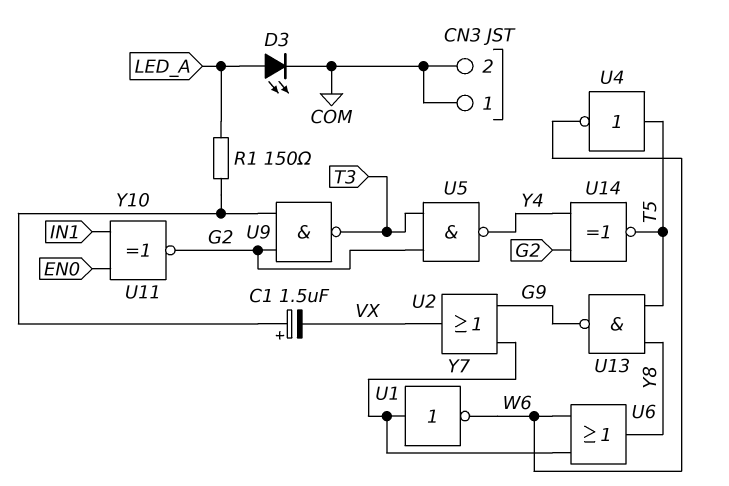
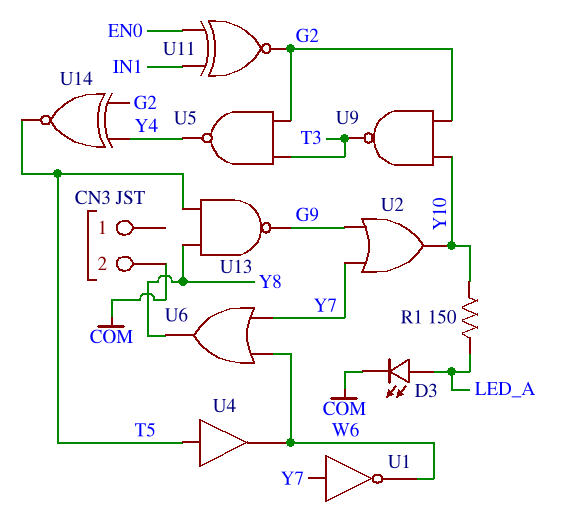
C1: 1.5uF (plus Y10, minus VX) -> none
CN3 pin 1: COM -> none
U2: OR (in G9, in Y7, out VX) -> OR (in G9, in Y7, out Y10)
U4: NOT (in T5, out W6) -> buffer (in T5, out W6)

